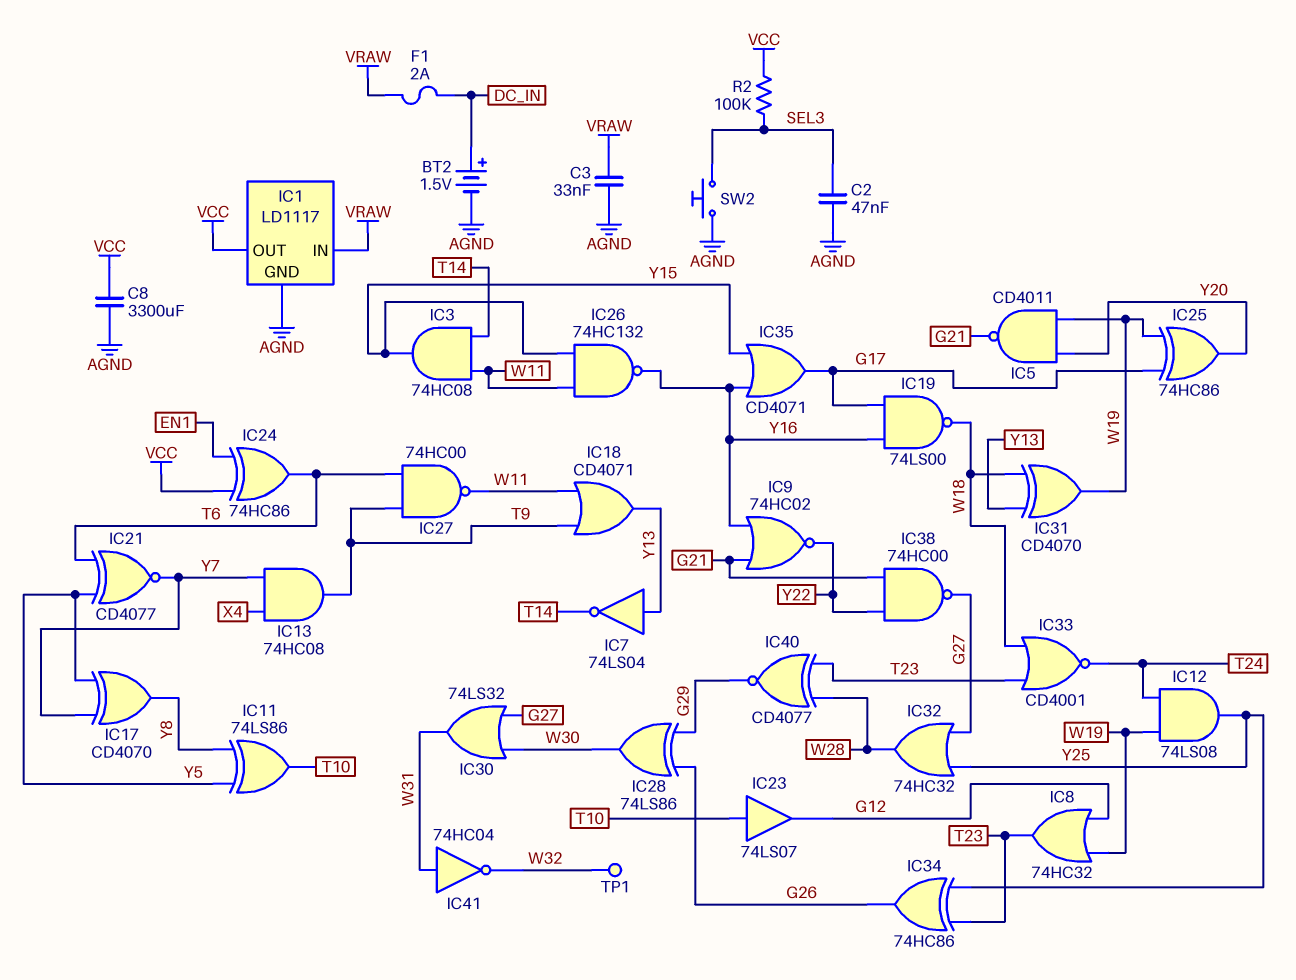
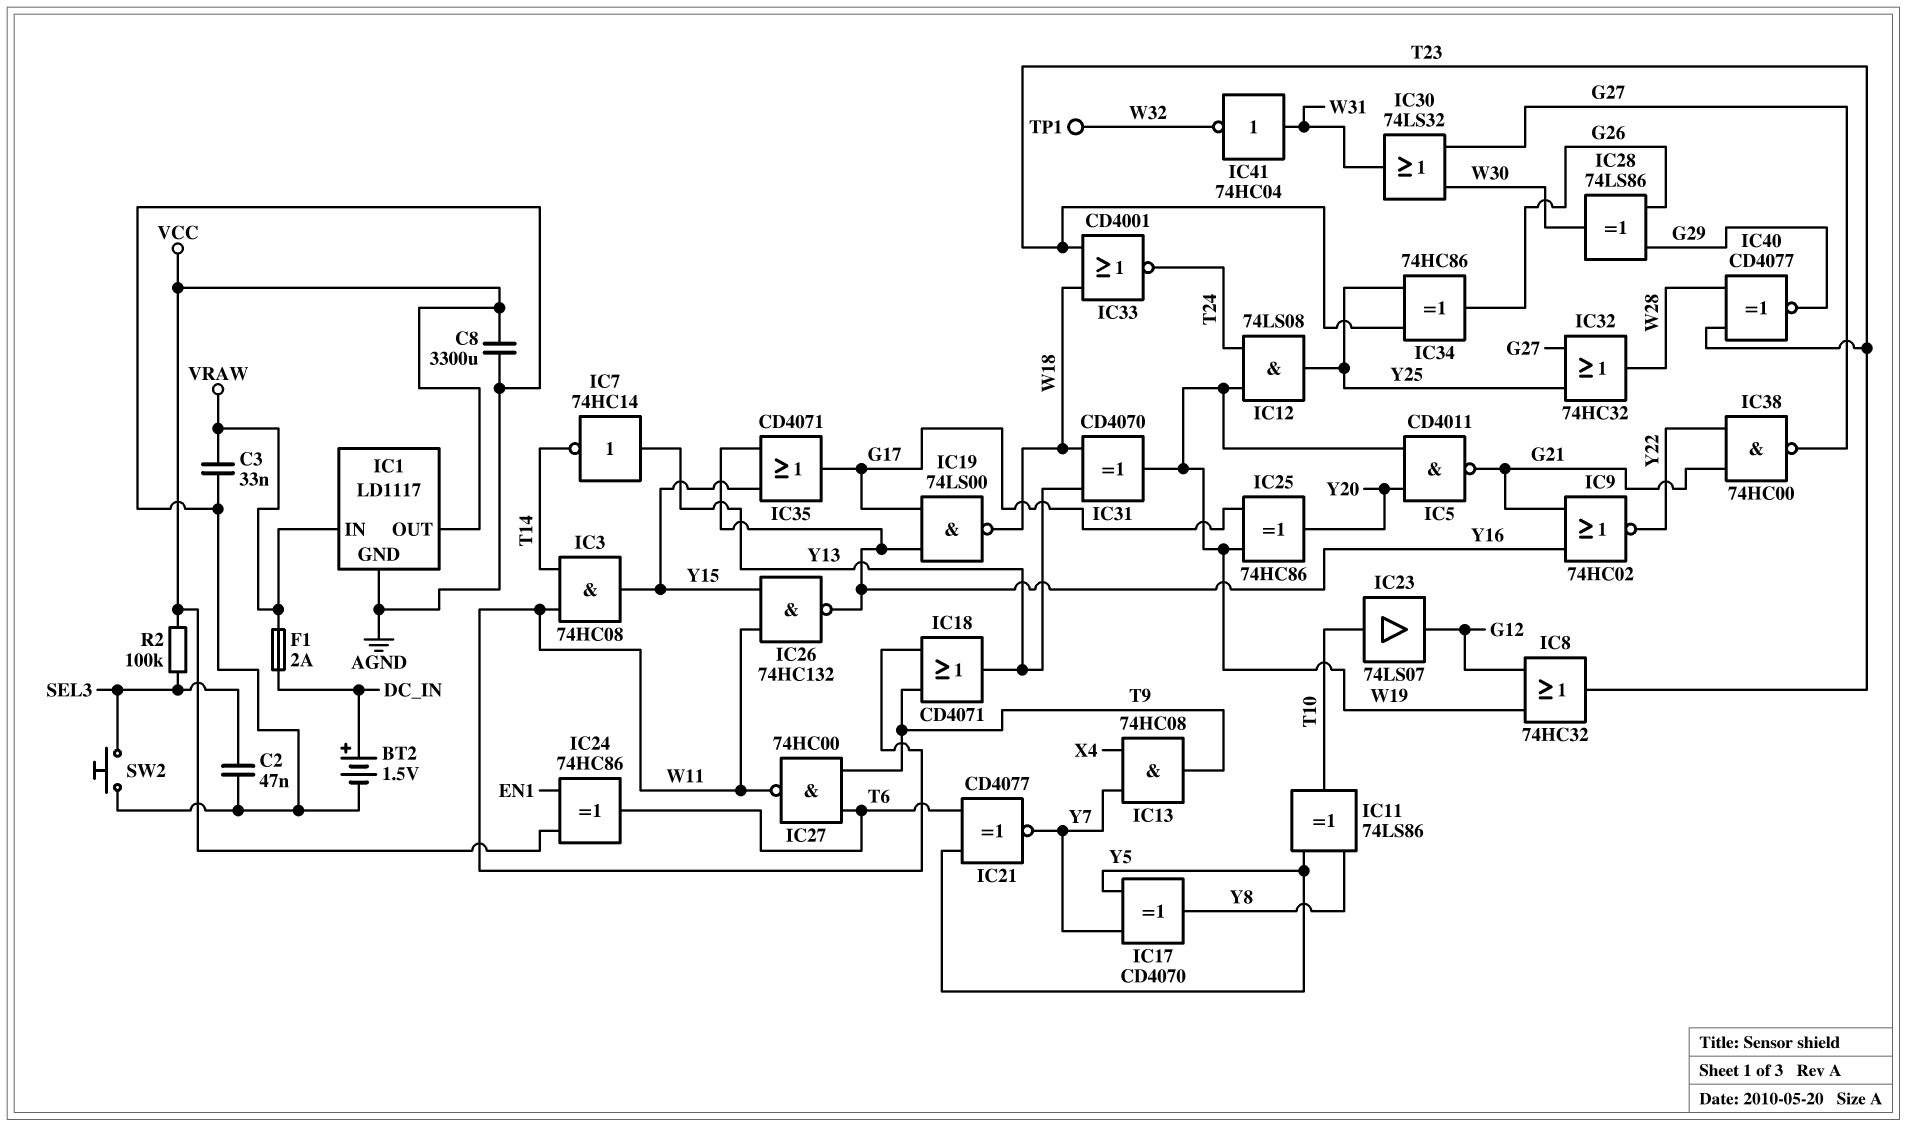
IC7: NOT 74LS04 (in Y13, out T14) -> NOT 74HC14 (in Y13, out T14)

